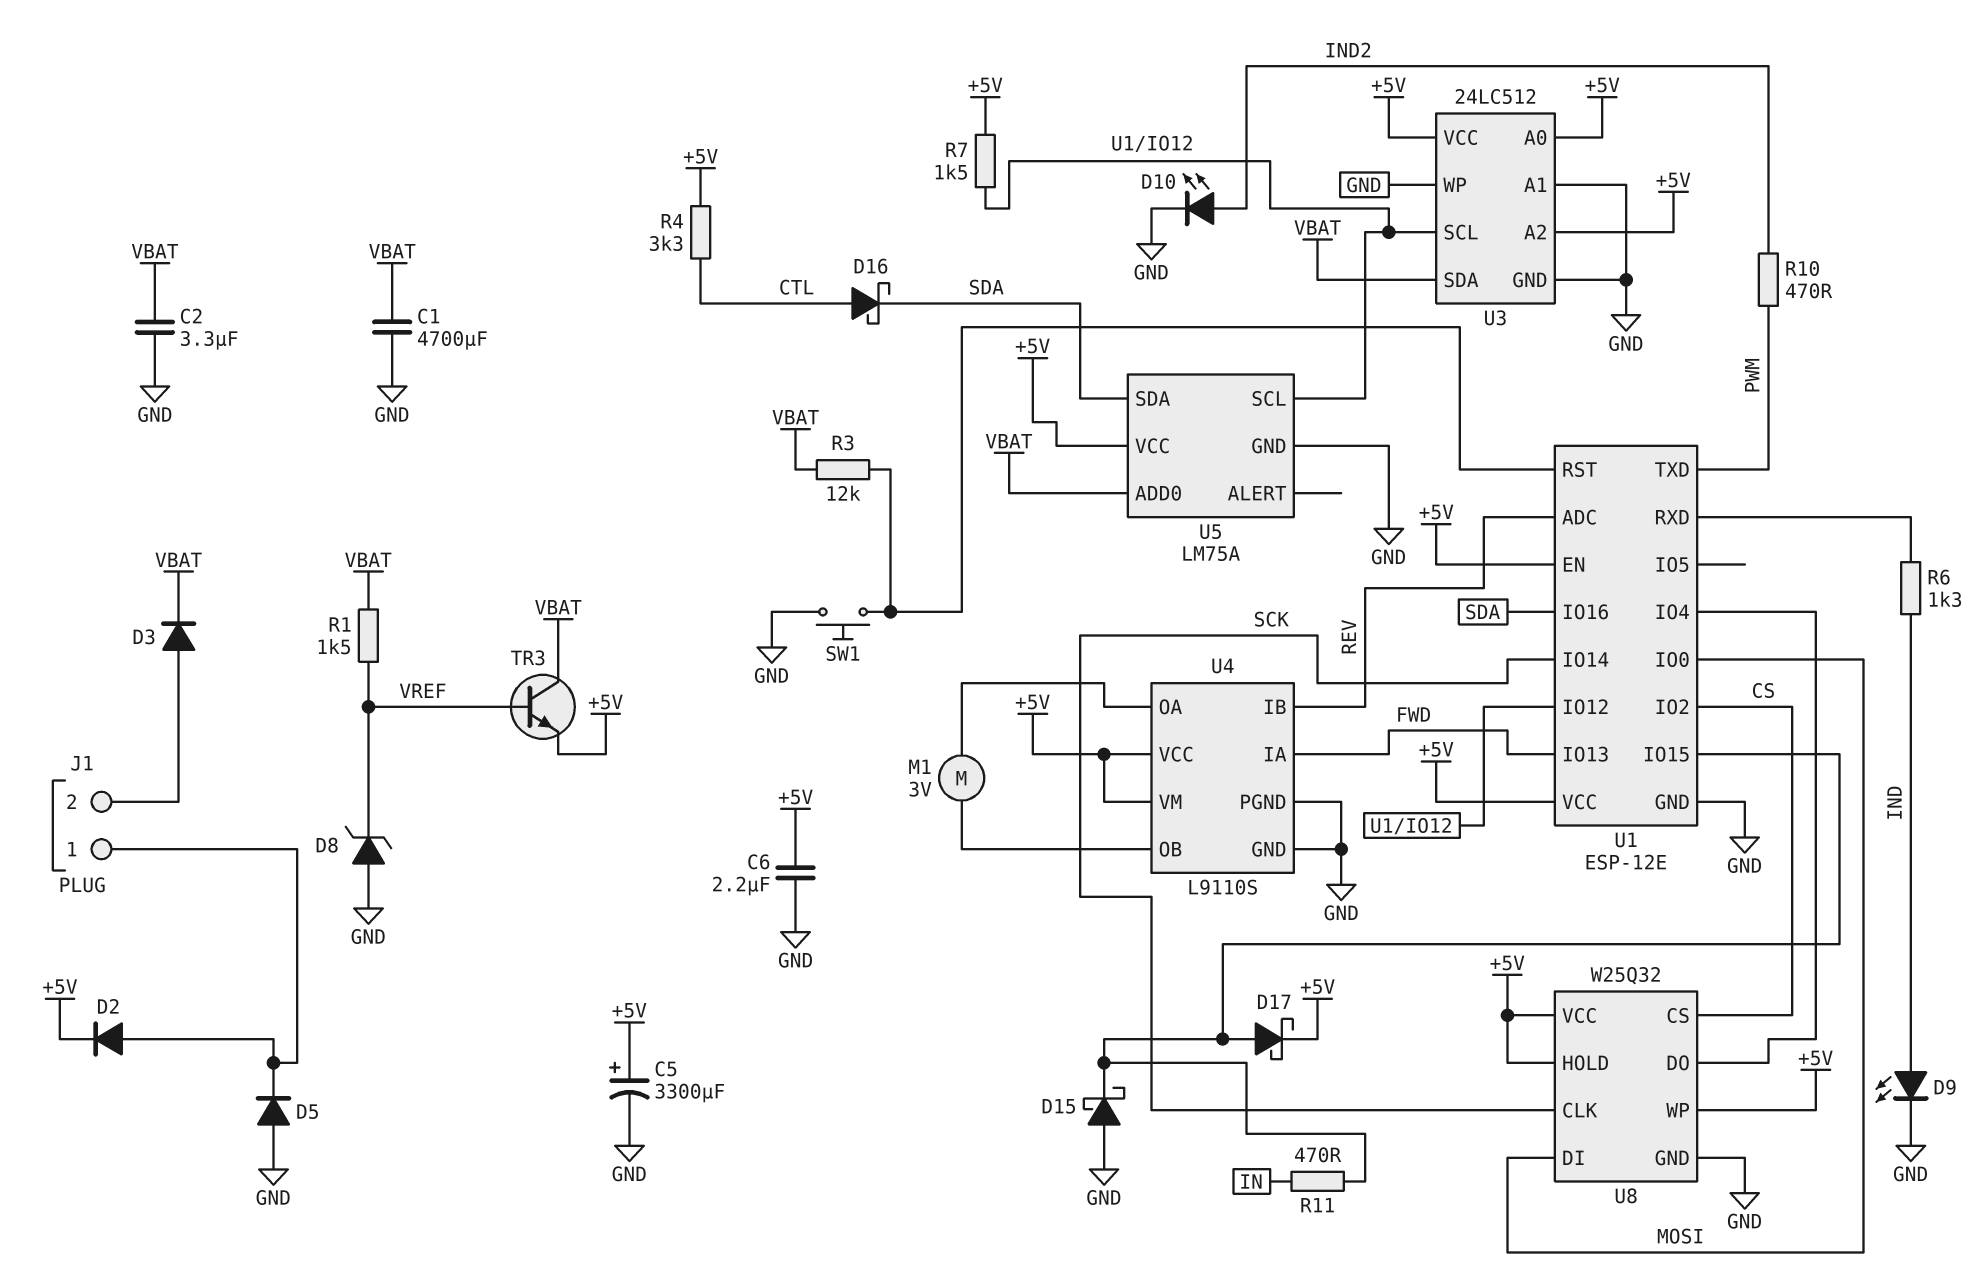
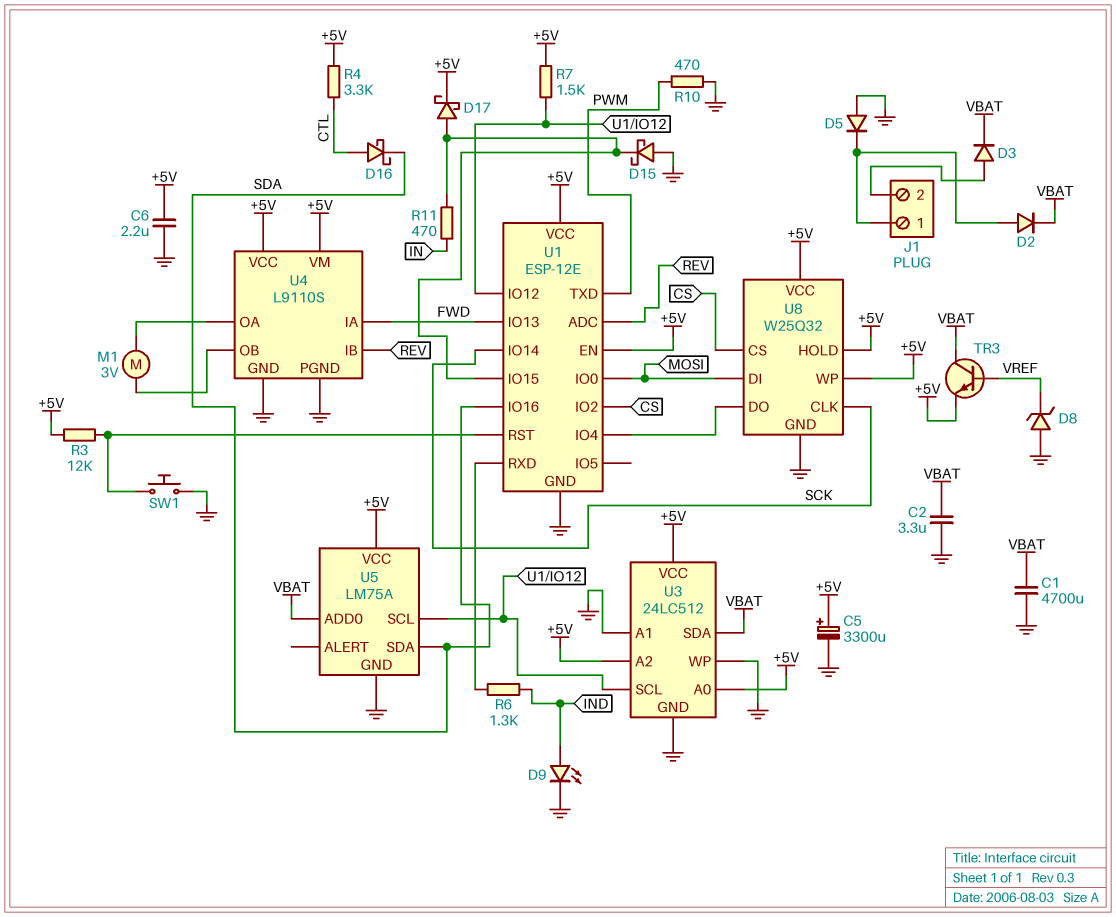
D2: diode (A J1/1, K +5V) -> diode (A J1/1, K VBAT)
D10: LED (A IND2, K GND) -> none
R1: 1.5k (VBAT, VREF) -> none
R3: 12k (U1/RST, VBAT) -> 12k (+5V, U1/RST)
R10: 470 (IND2, PWM) -> 470 (GND, PWM)

